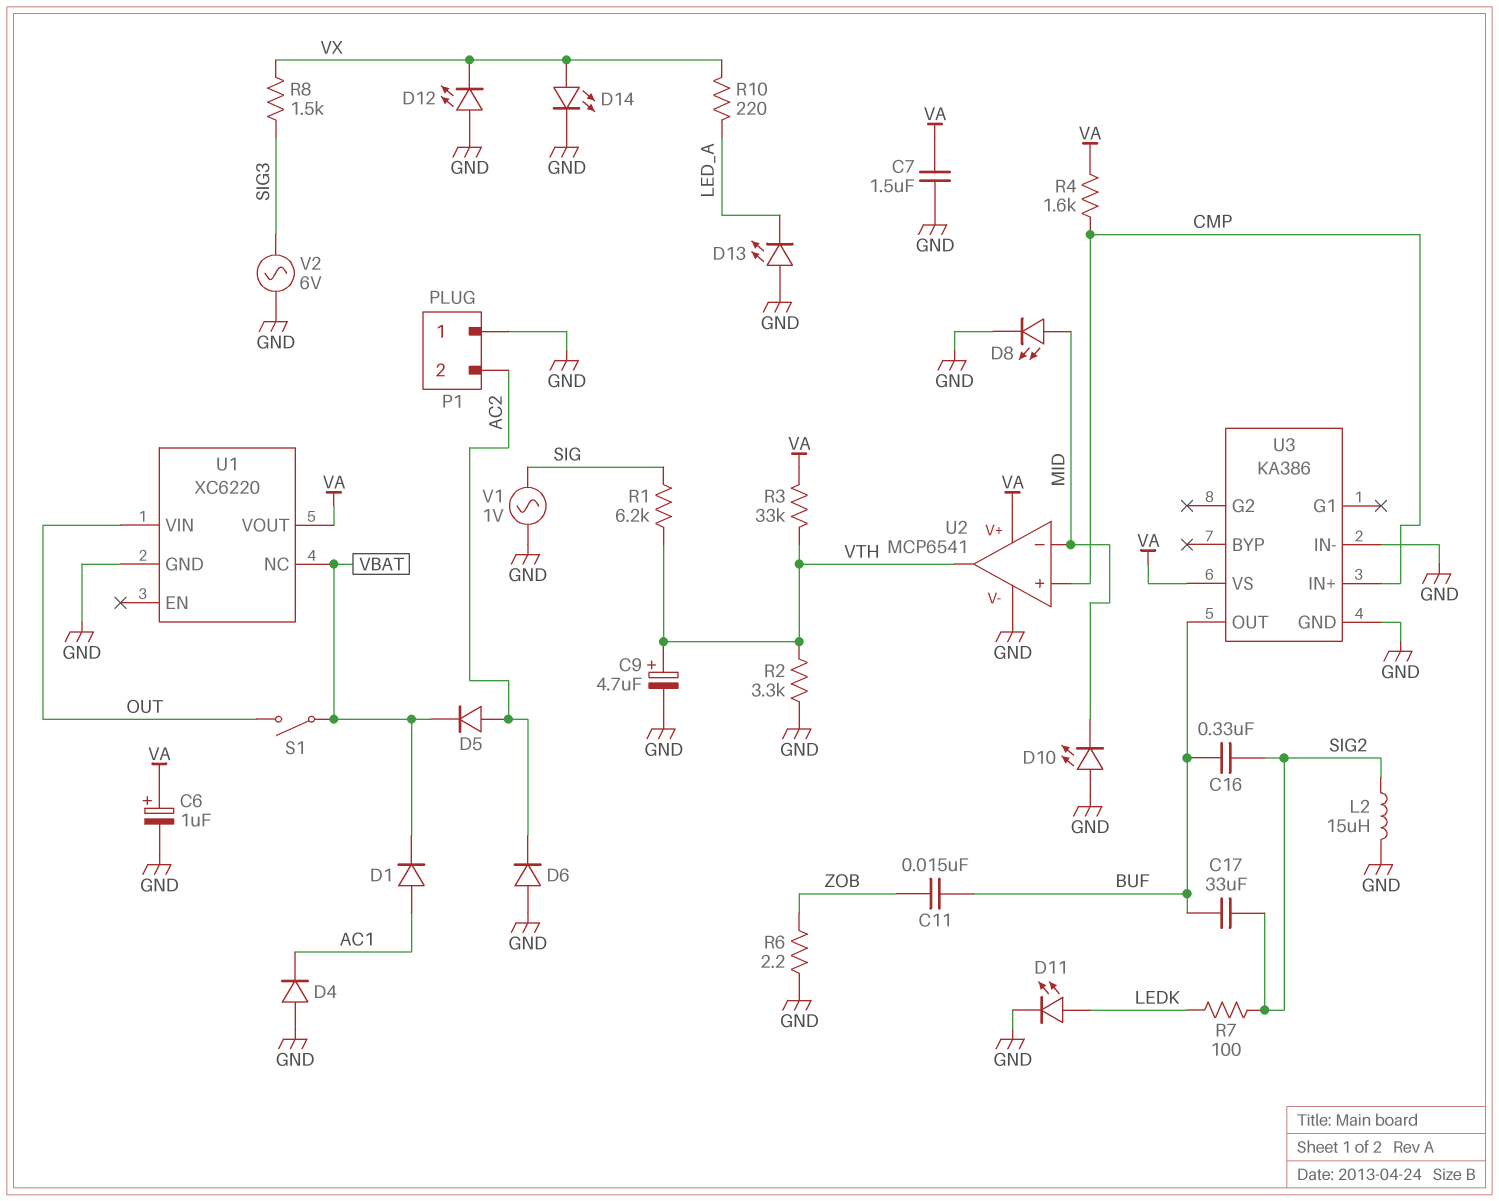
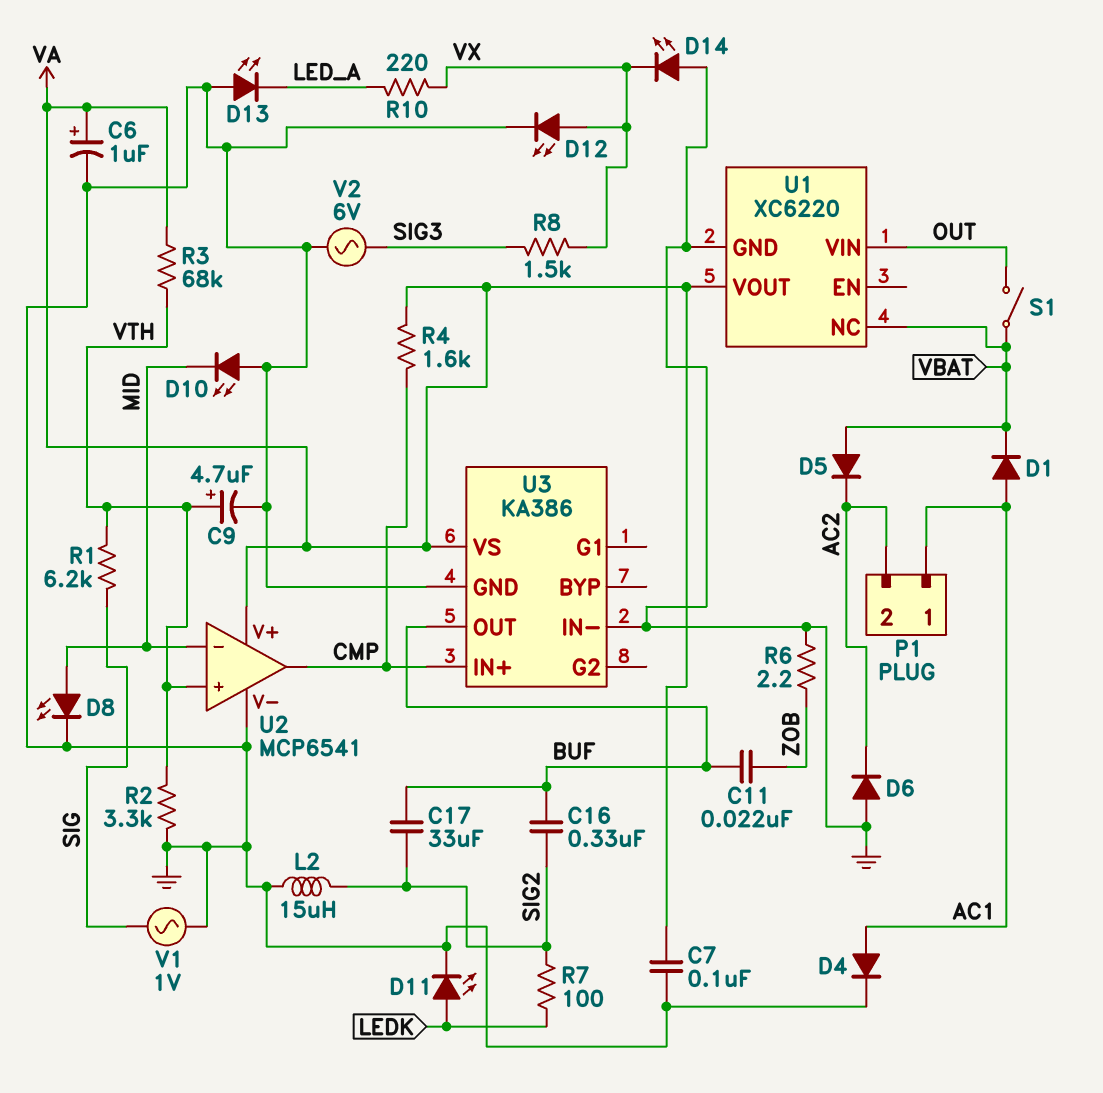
C7: 1.5uF (GND, VA) -> 100nF (GND, VA)
C11: 15nF (BUF, ZOB) -> 22nF (BUF, ZOB)
D4: diode (A GND, K AC1) -> diode (A AC1, K GND)
D5: diode (A AC2, K VBAT) -> diode (A VBAT, K AC2)
D12: LED (A GND, K VX) -> LED (A VX, K GND)
D14: LED (A VX, K GND) -> LED (A GND, K VX)
P1 pin 1: GND -> AC1
R3: 33k (VA, VTH) -> 68k (VA, VTH)
U2 pin in+: CMP -> VTH
U2 pin out: VTH -> CMP

